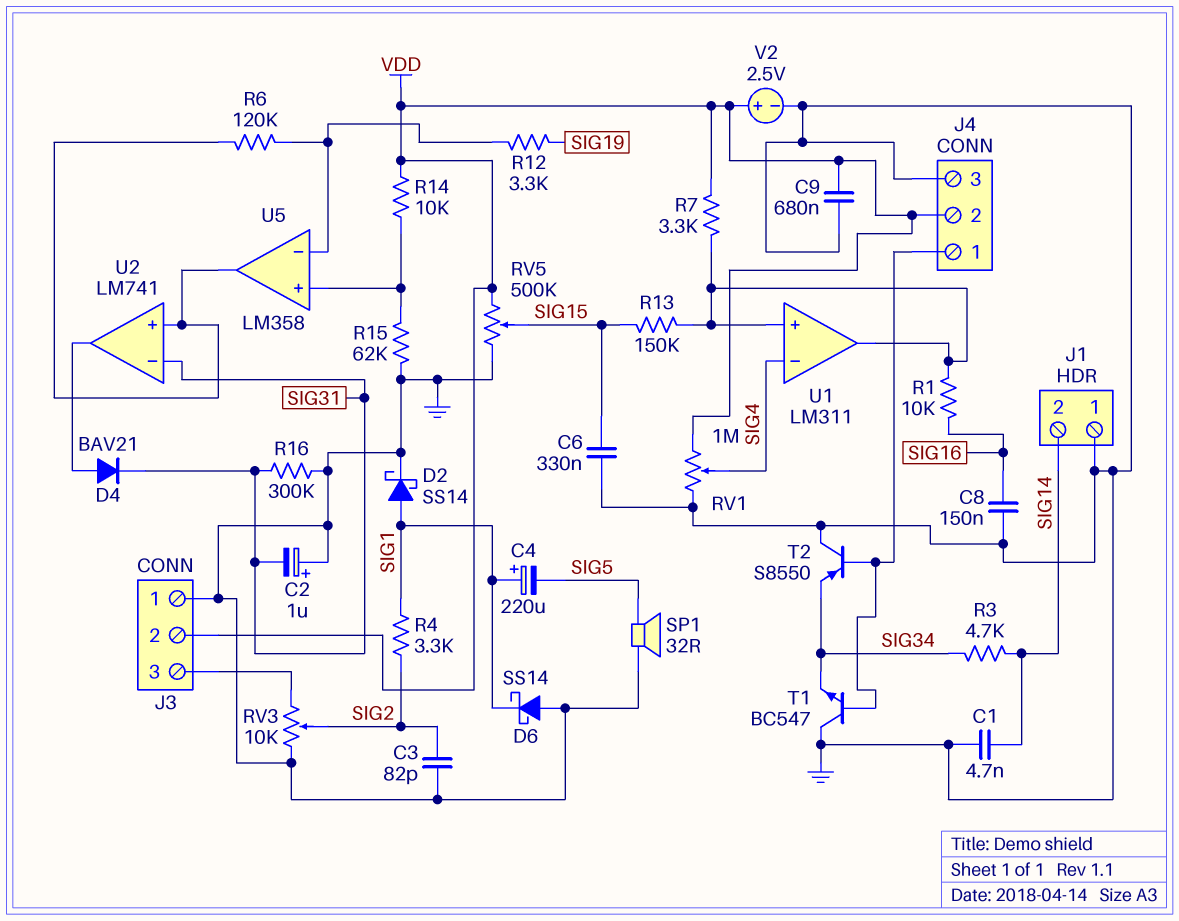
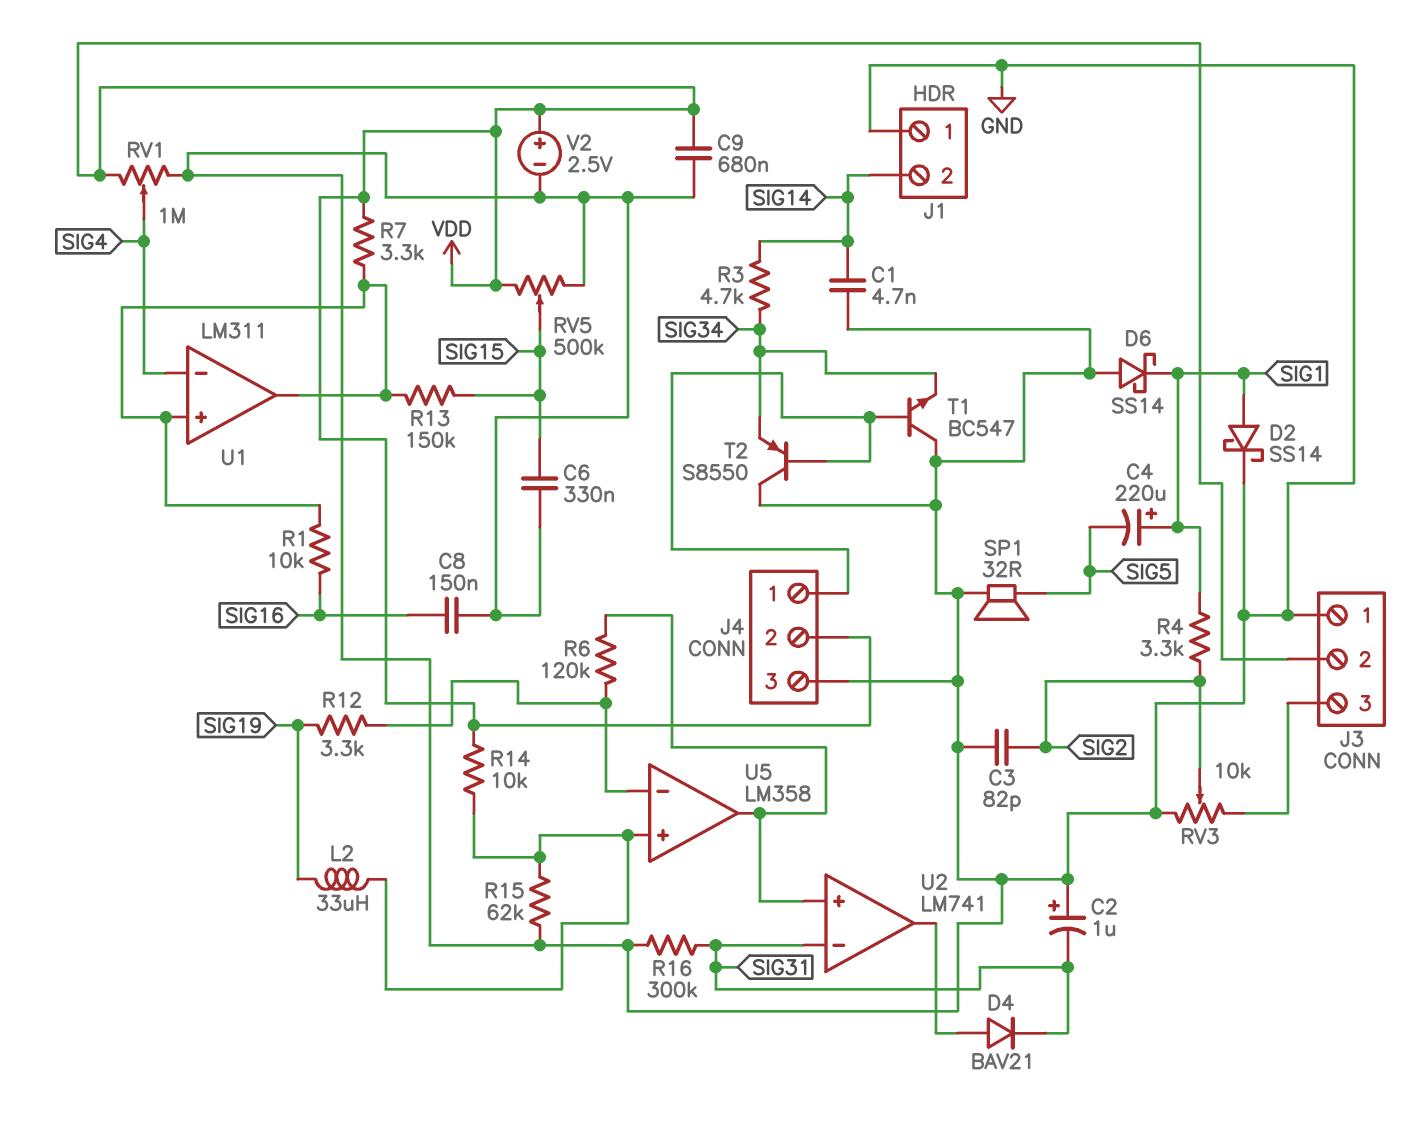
L2: none -> 33uH (SIG19, U5/in+)

